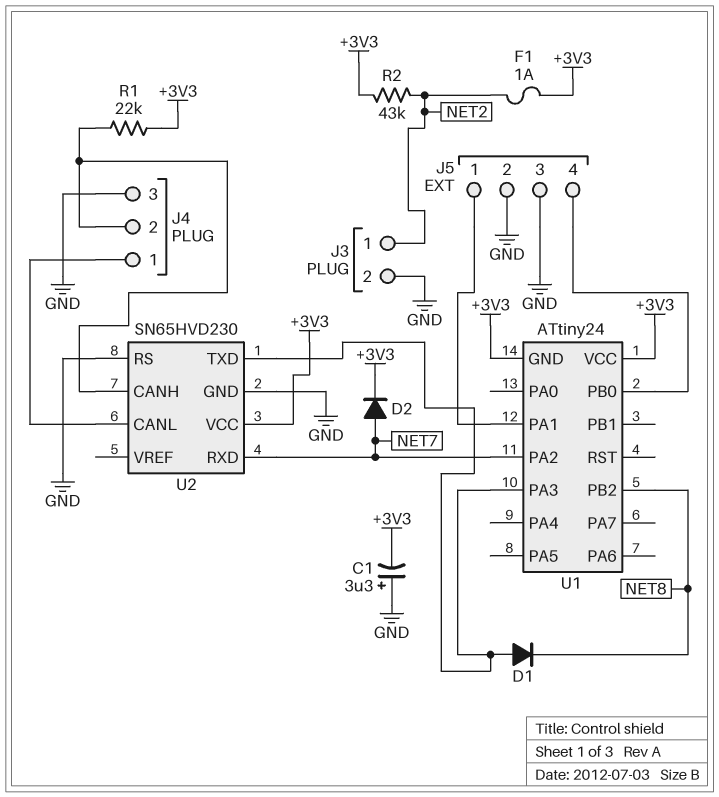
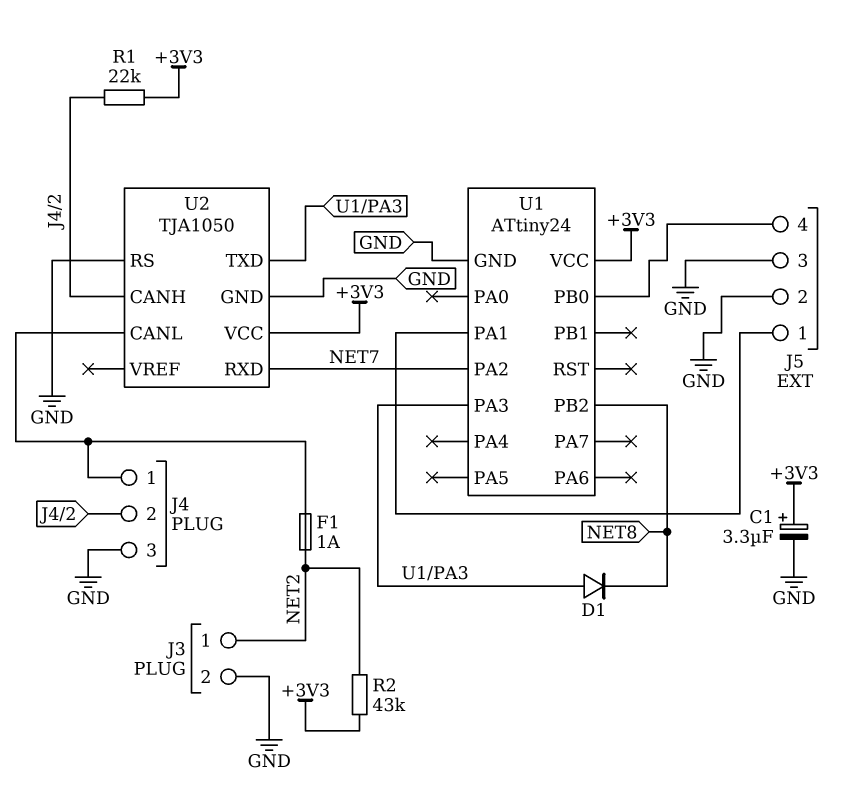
C1: 3.3uF (plus GND, minus +3V3) -> 3.3uF (plus +3V3, minus GND)
D2: diode (A NET7, K +3V3) -> none
F1: 1A (+3V3, NET2) -> 1A (J4/1, NET2)
U1 pin GND: +3V3 -> GND
U2: SN65HVD230 -> TJA1050

